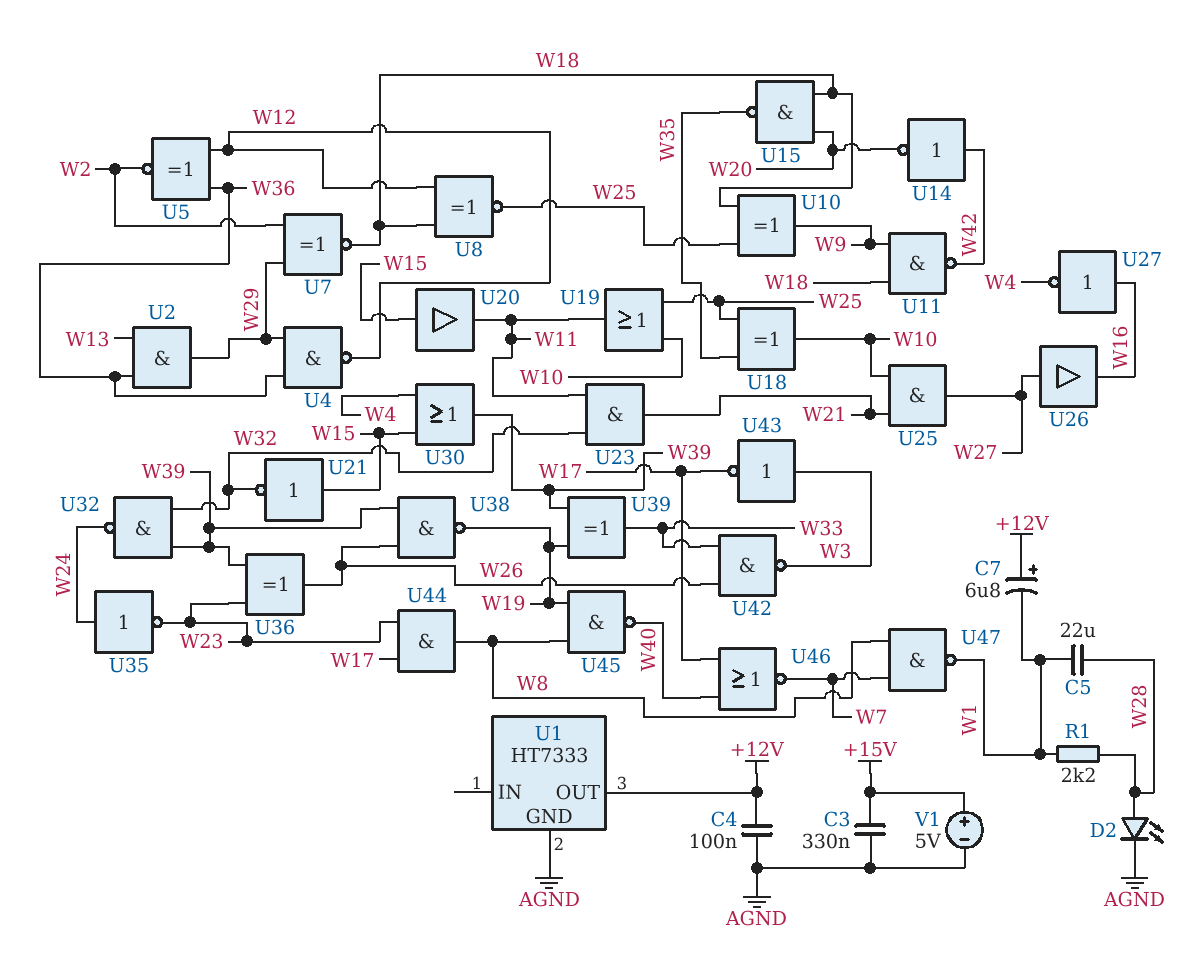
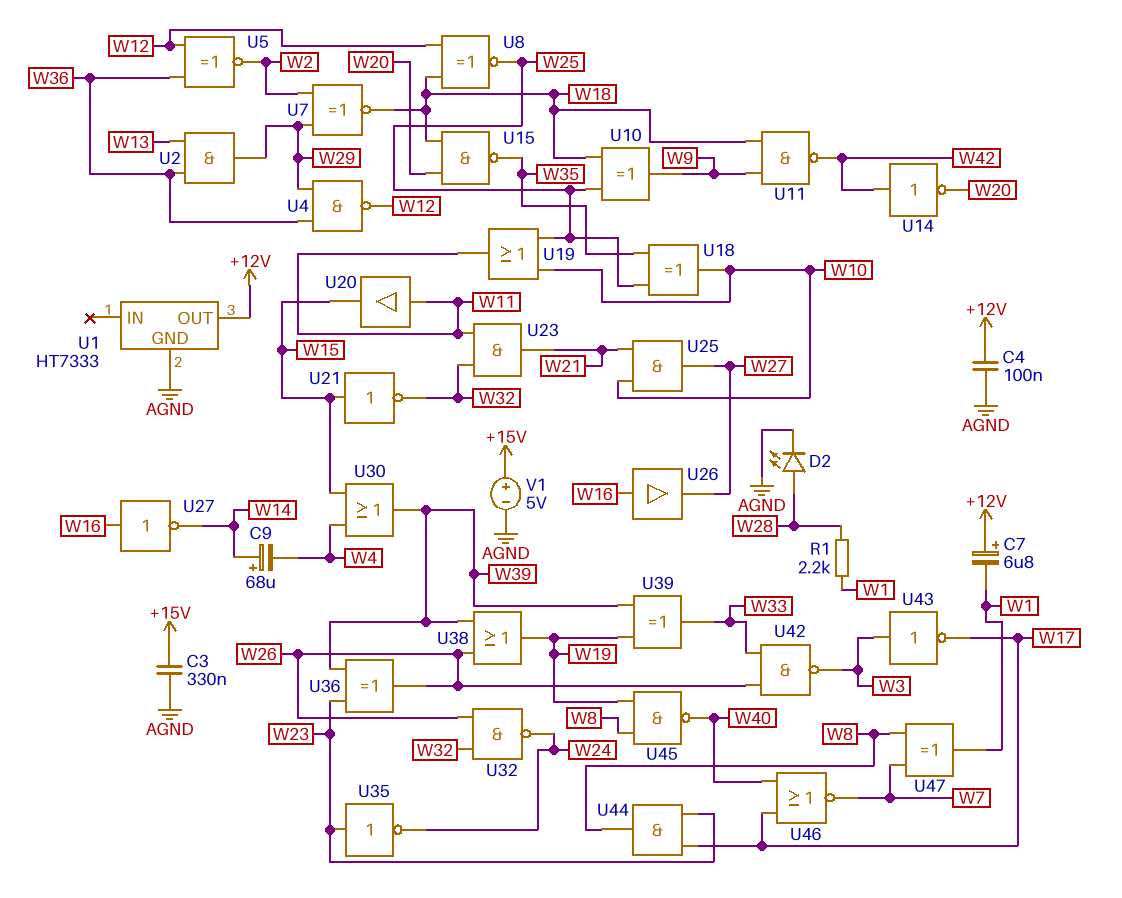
C5: 22uF (W1, W28) -> none
C9: none -> 68uF (plus W14, minus W4)
U20: buffer (in W15, out W11) -> buffer (in W11, out W15)
U26: buffer (in W27, out W16) -> buffer (in W16, out W27)
U27: NOT (in W16, out W4) -> NOT (in W16, out W14)
U32: NAND (in W32, in W39, out W24) -> NAND (in W26, in W32, out W24)
U35: NOT (in W24, out W23) -> NOT (in W23, out W24)
U38: NAND (in W26, in W39, out W19) -> OR (in W26, in W39, out W19)
U47: NAND (in W7, in W8, out W1) -> XOR (in W7, in W8, out W1)

